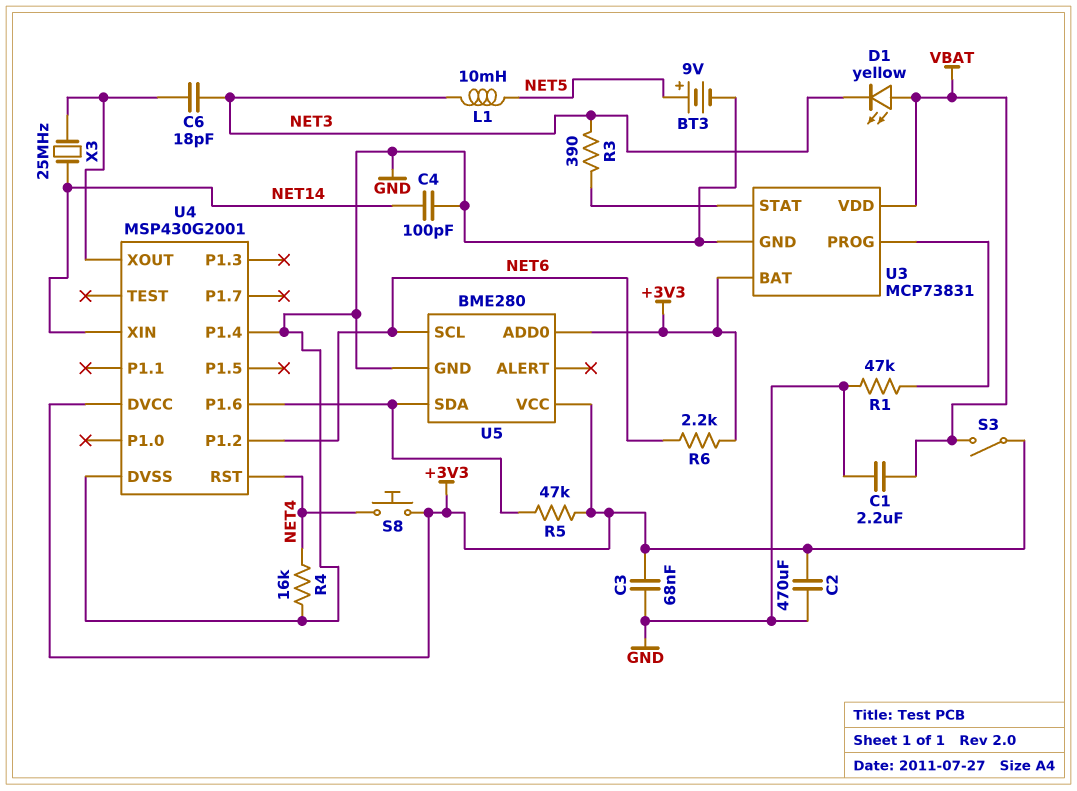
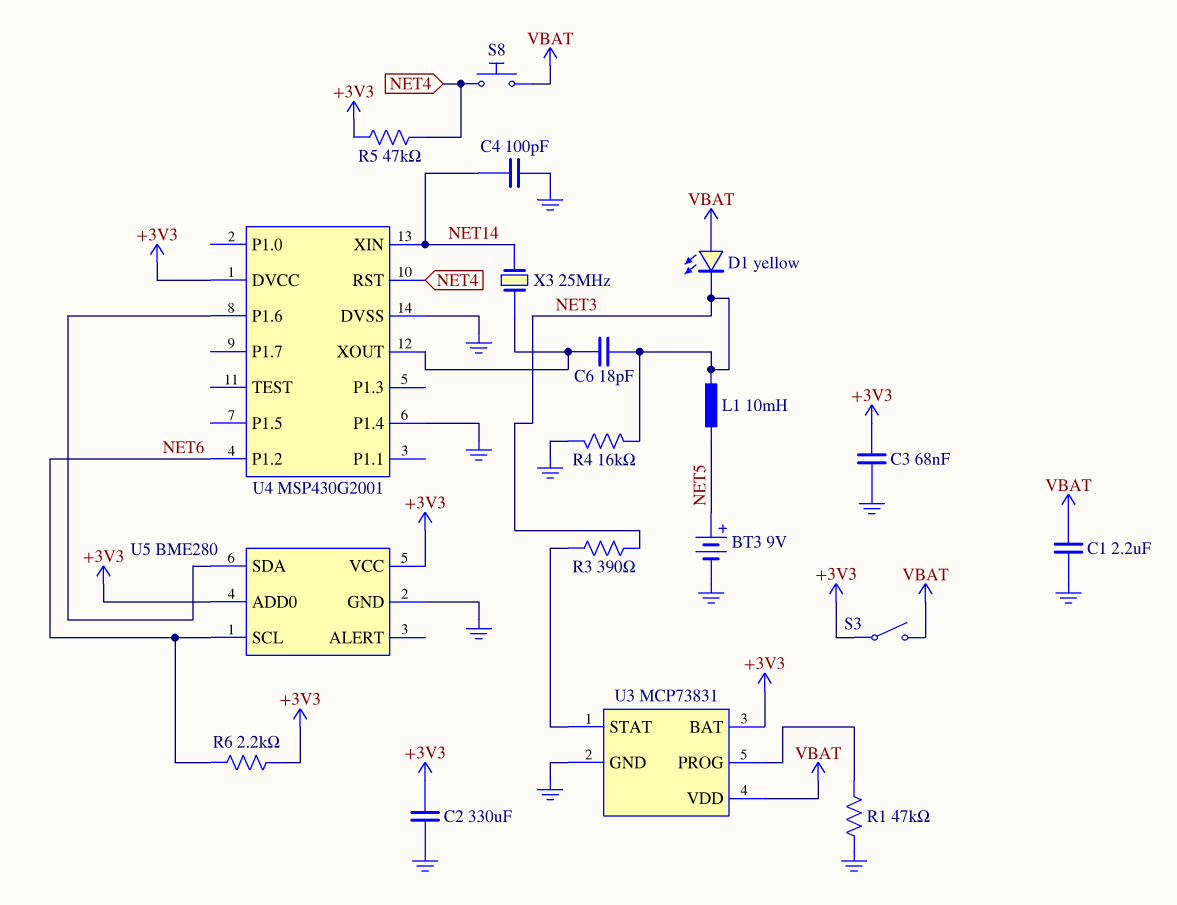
C2: 470uF (+3V3, GND) -> 330uF (+3V3, GND)
R4: 16k (GND, NET4) -> 16k (GND, NET3)
R5: 47k (+3V3, U4/P1.6) -> 47k (+3V3, NET4)
S8: button (+3V3, NET4) -> button (NET4, VBAT)

